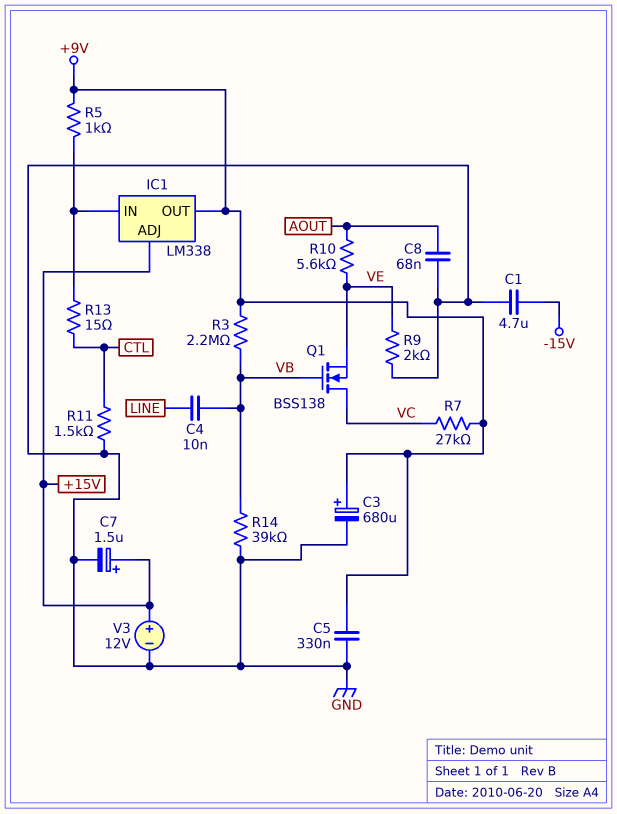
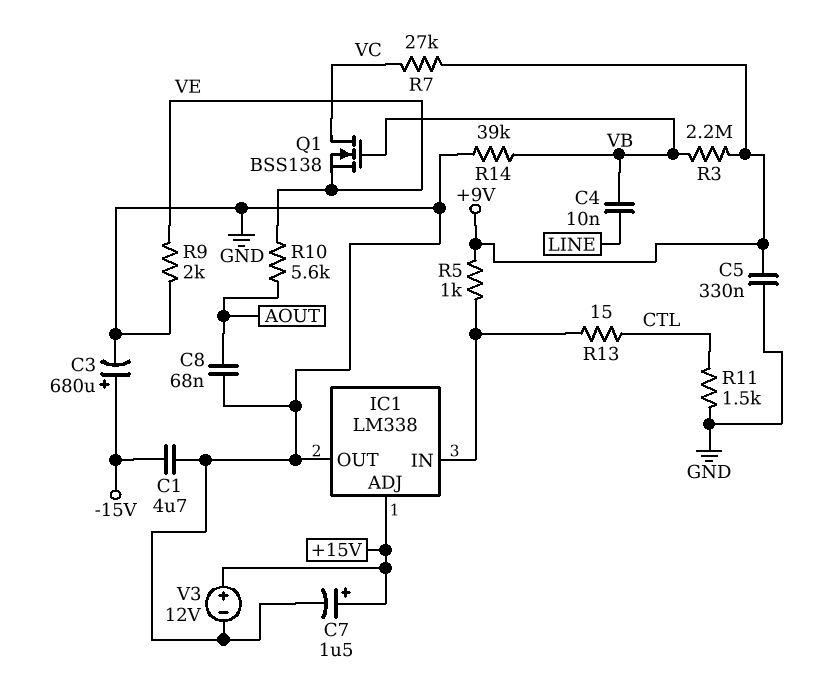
C3: 680uF (plus +9V, minus GND) -> 680uF (plus -15V, minus GND)
IC1 pin OUT: +9V -> GND

